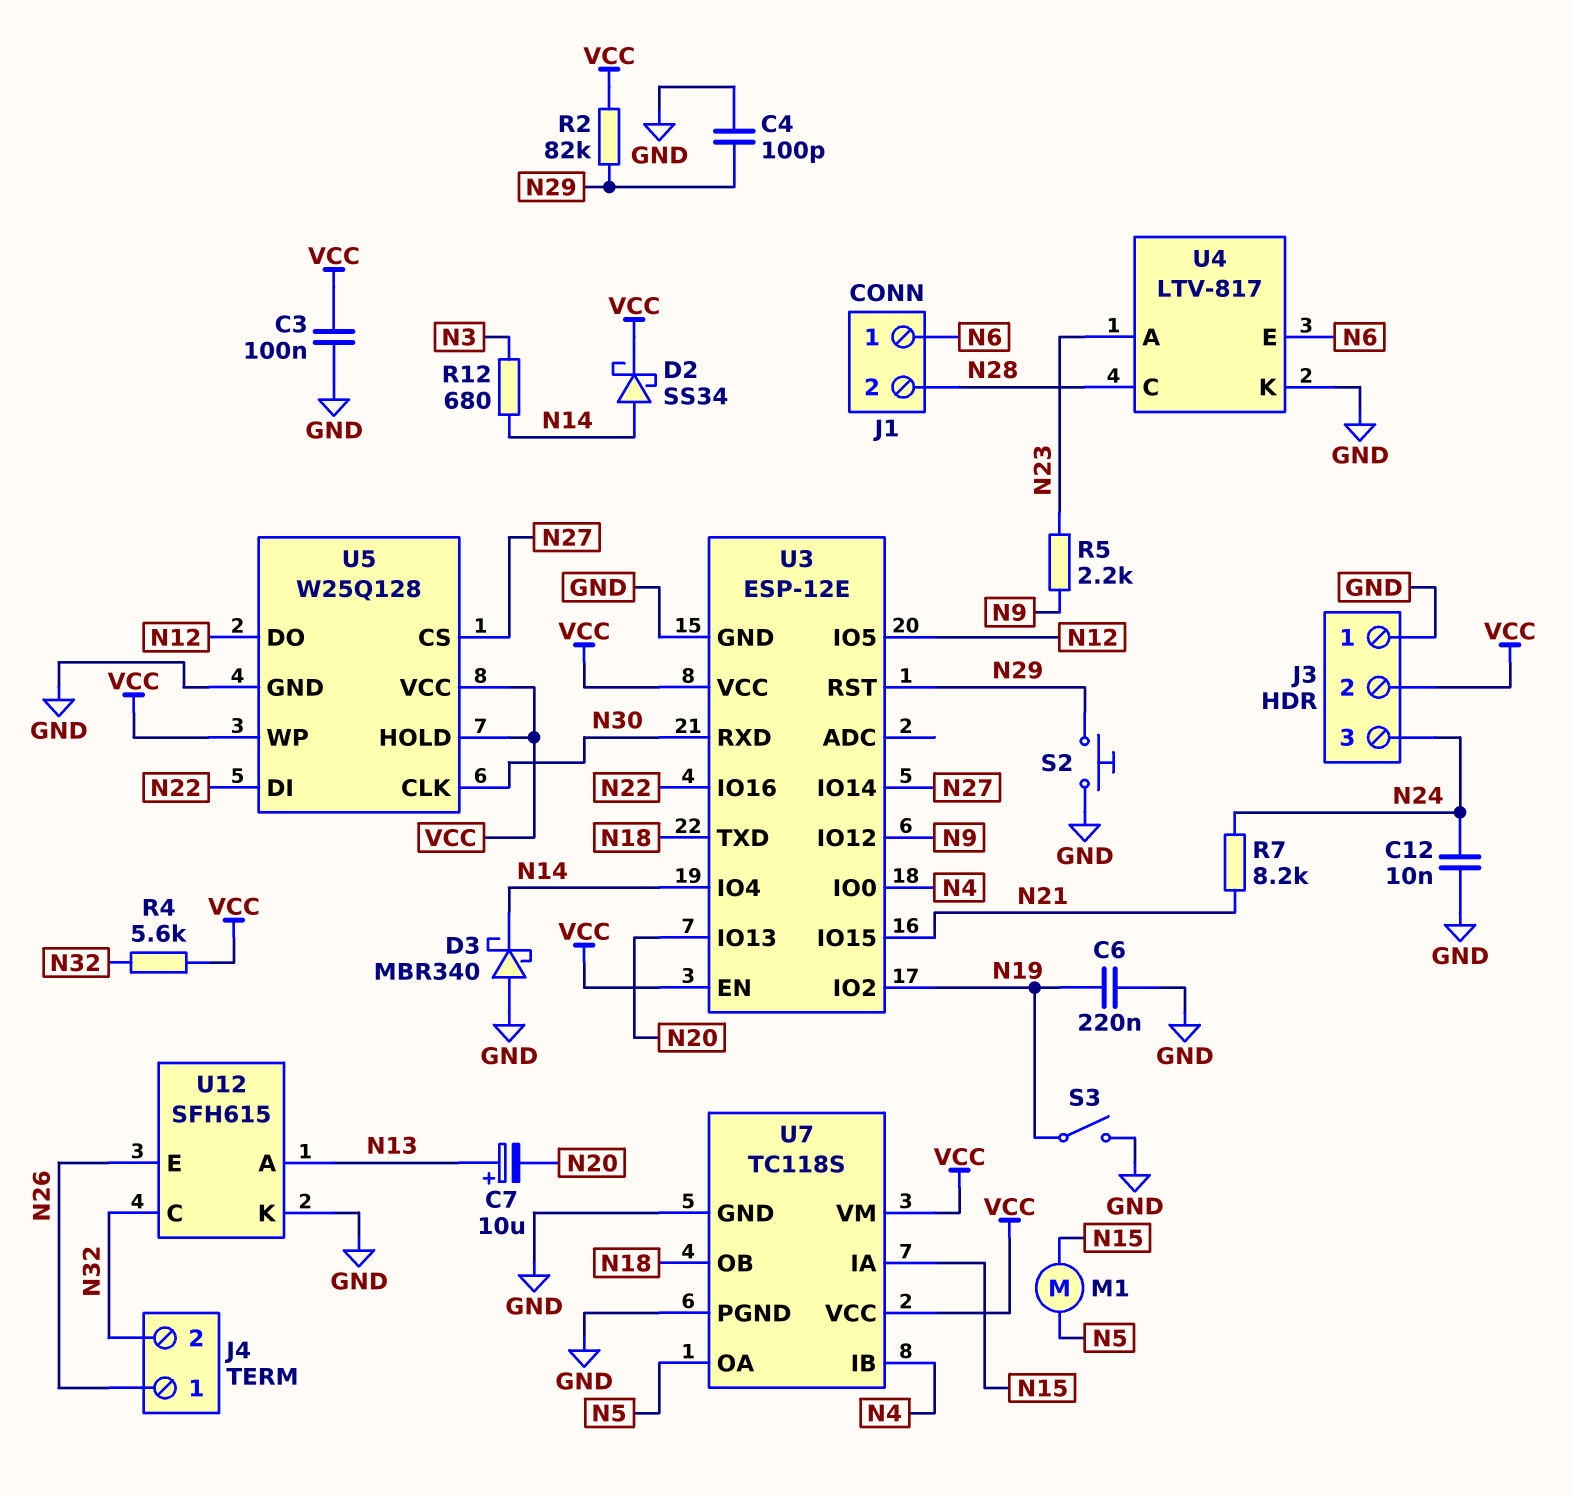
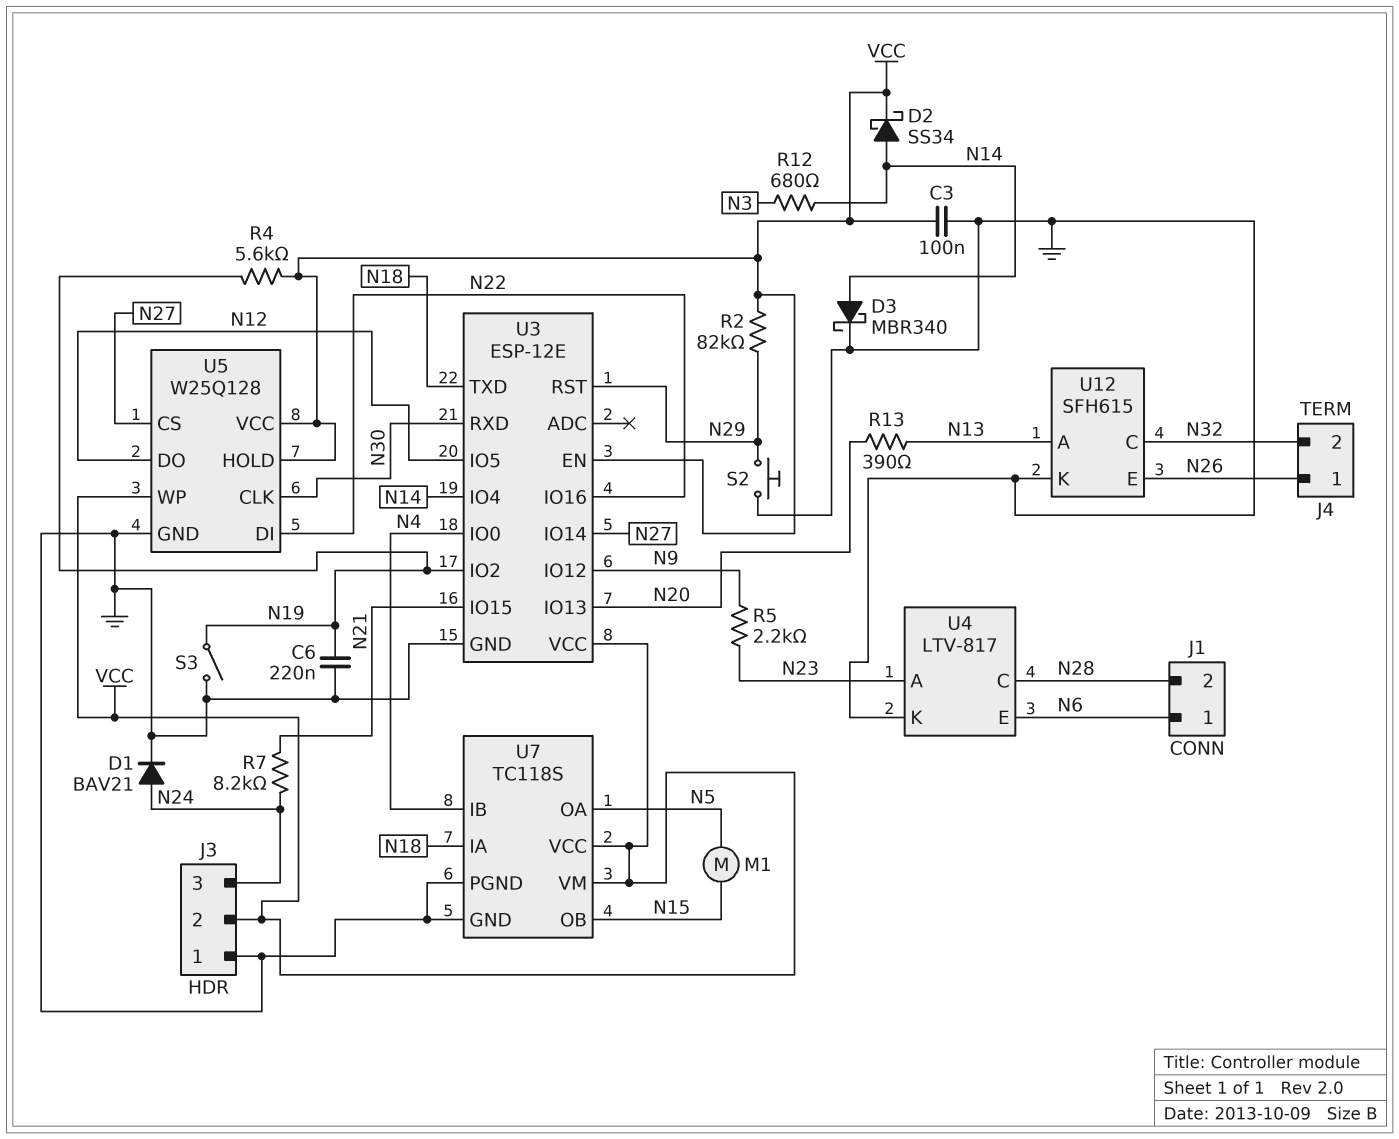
C4: 100pF (GND, N29) -> none
C7: 10uF (plus N13, minus N20) -> none
C12: 10nF (GND, N24) -> none
D1: none -> diode BAV21 (A N24, K GND)
D3: schottky MBR340 (A GND, K N14) -> schottky MBR340 (A N14, K GND)
R4: 5.6k (N32, VCC) -> 5.6k (N19, VCC)
R13: none -> 390 (N13, N20)
U7 pin IA: N15 -> N18
U7 pin OB: N18 -> N15

